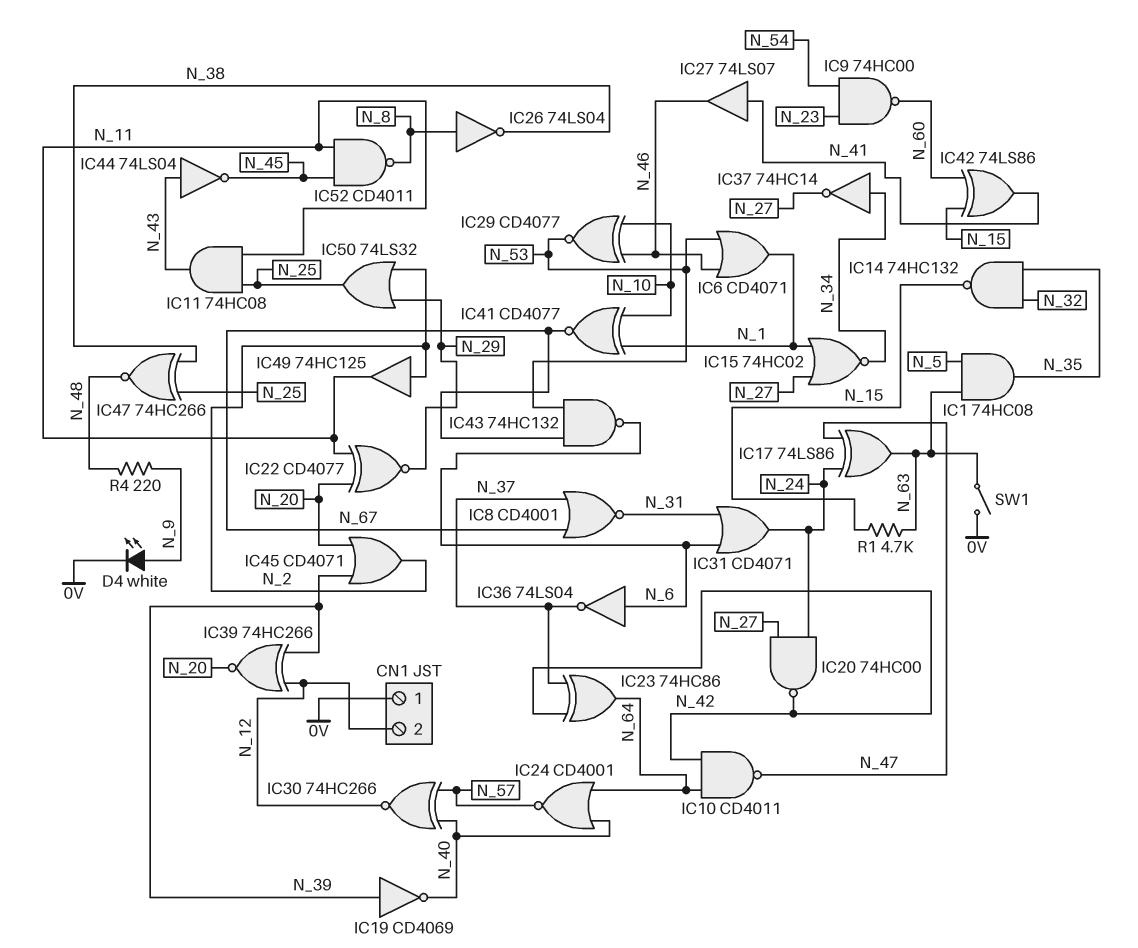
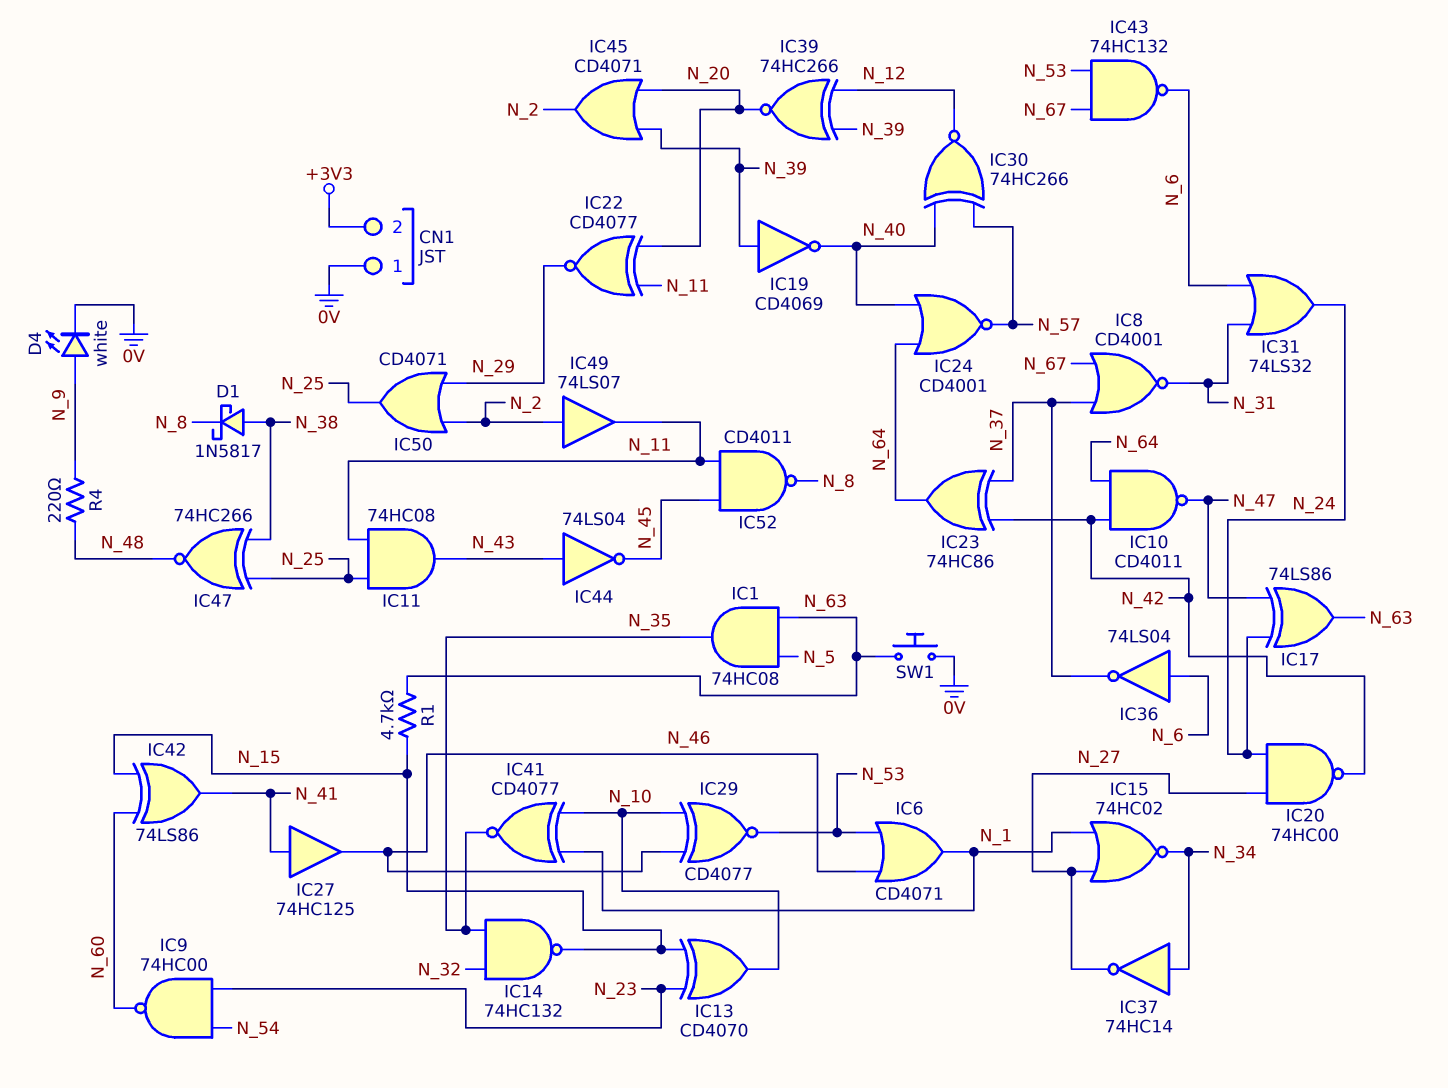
CN1 pin 2: N_12 -> +3V3
D1: none -> schottky 1N5817 (A N_38, K N_8)
IC13: none -> XOR CD4070 (in N_15, in N_23, out N_10)
IC26: NOT 74LS04 (in N_8, out N_38) -> none
IC27: buffer 74LS07 (in N_41, out N_46) -> buffer 74HC125 (in N_41, out N_46)
IC31: OR CD4071 (in N_6, in N_31, out N_24) -> OR 74LS32 (in N_6, in N_31, out N_24)
IC41: XNOR CD4077 (in N_1, in N_10, out N_67) -> XNOR CD4077 (in N_1, in N_10, out N_35)
IC49: buffer 74HC125 (in N_2, out N_11) -> buffer 74LS07 (in N_2, out N_11)
IC50: OR 74LS32 (in N_2, in N_29, out N_25) -> OR CD4071 (in N_2, in N_29, out N_25)
SW1: switch (0V, N_63) -> button (0V, N_63)

